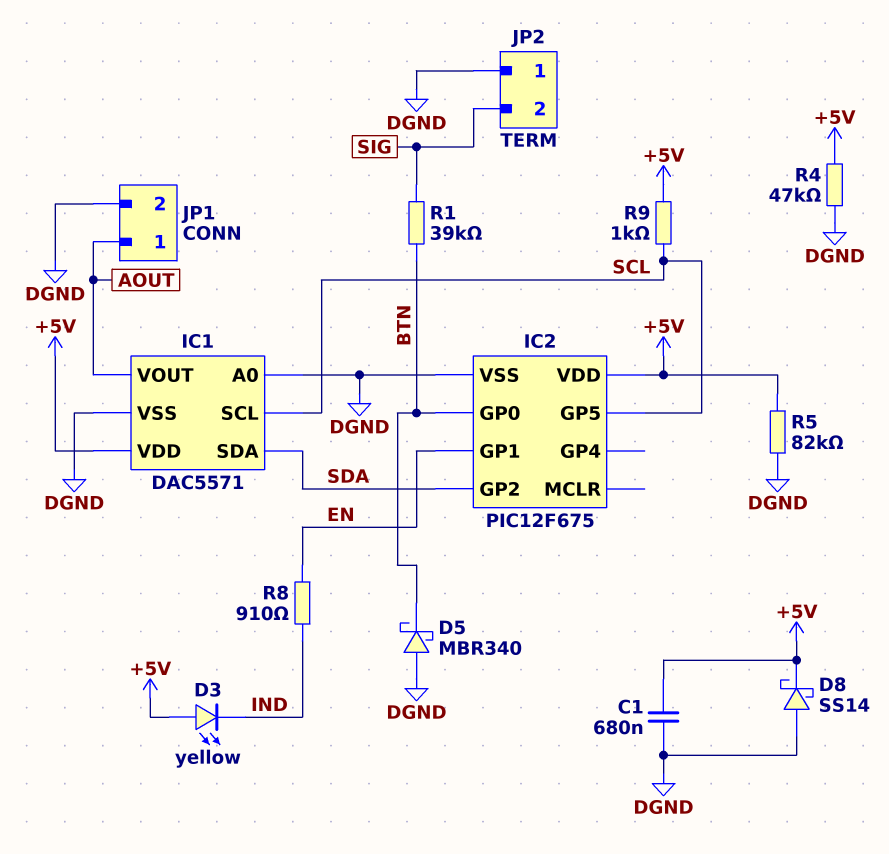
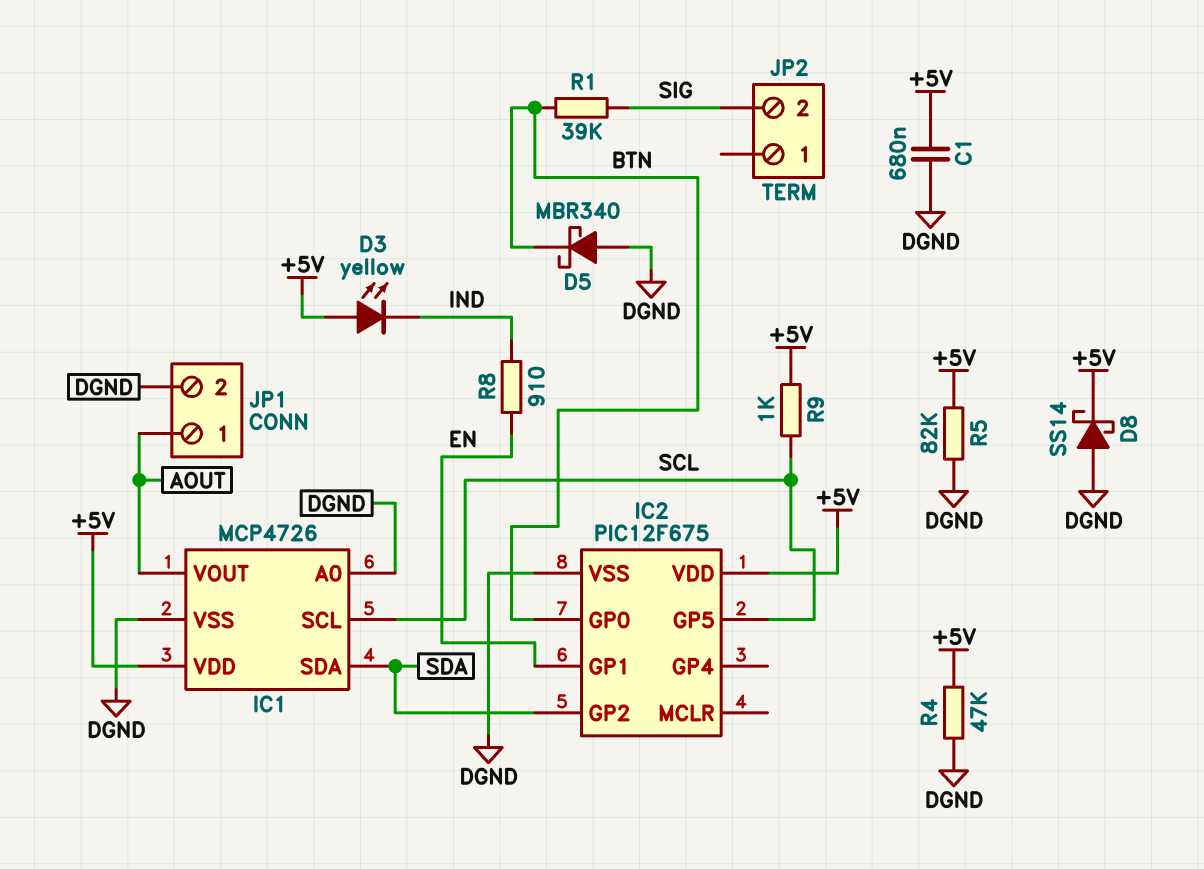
IC1: DAC5571 -> MCP4726
JP2 pin 1: DGND -> none

